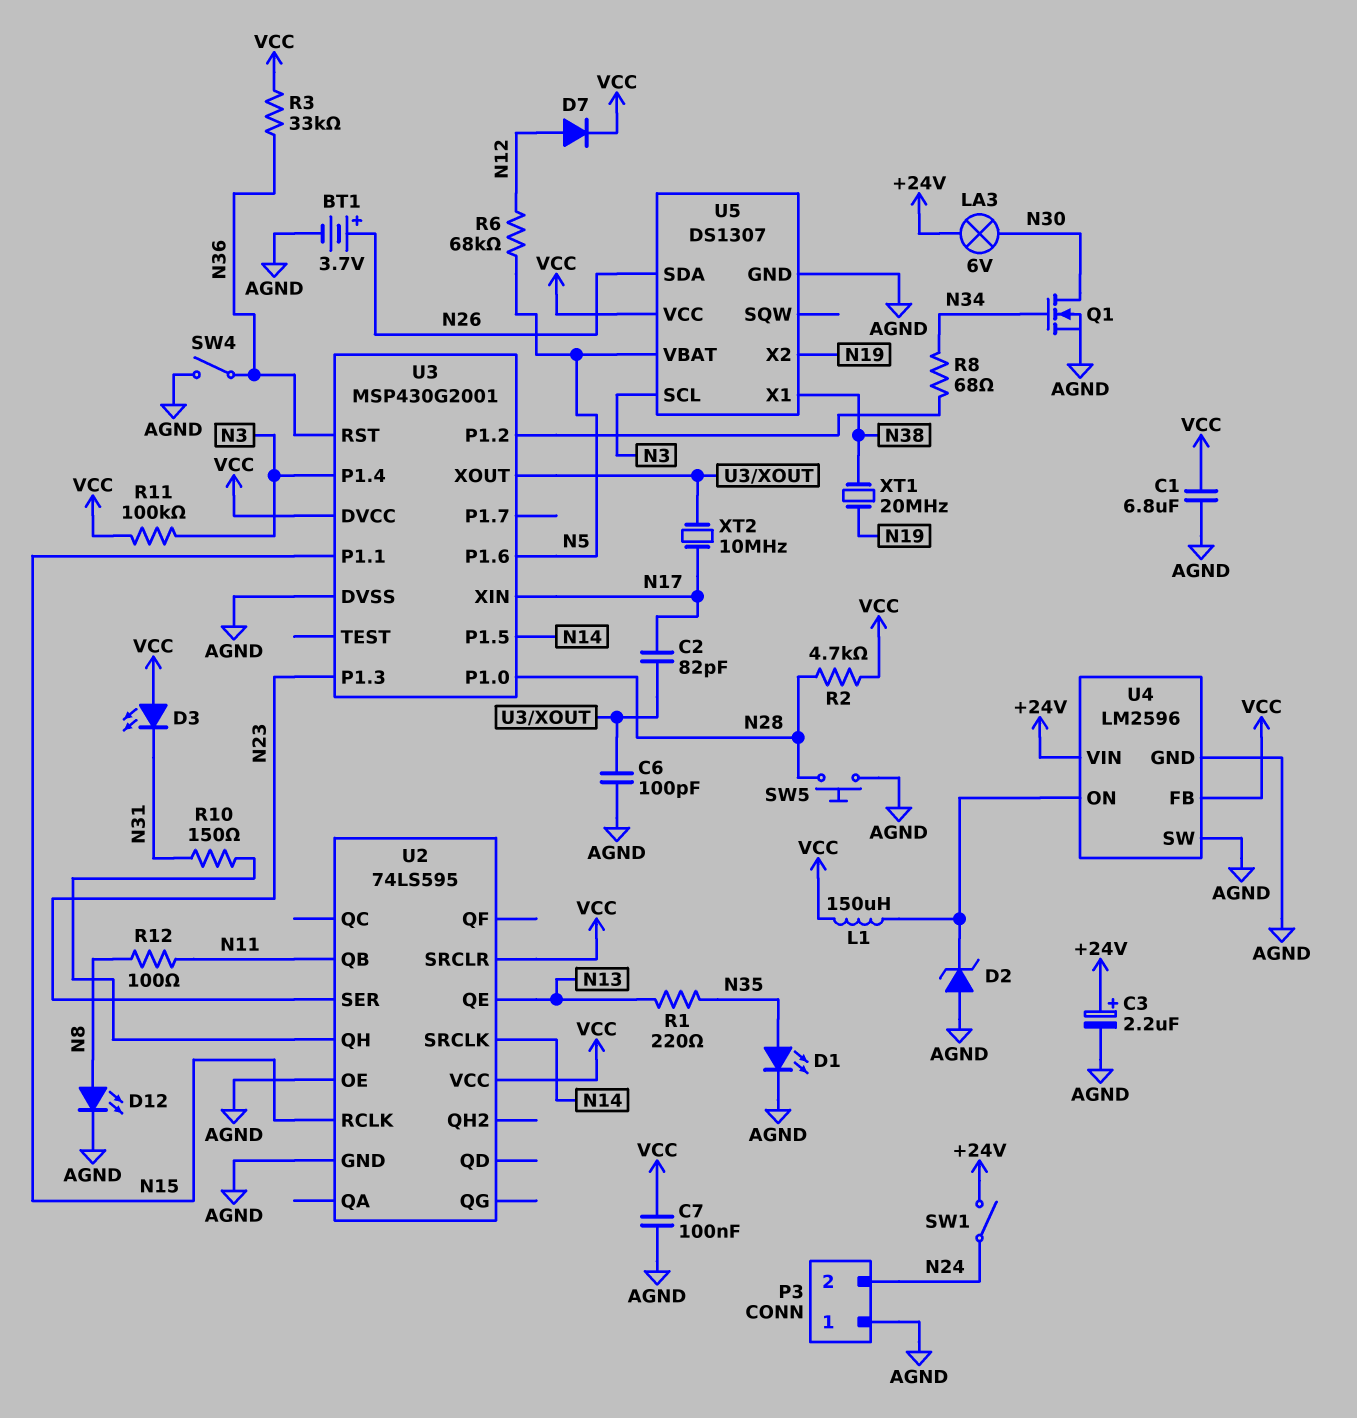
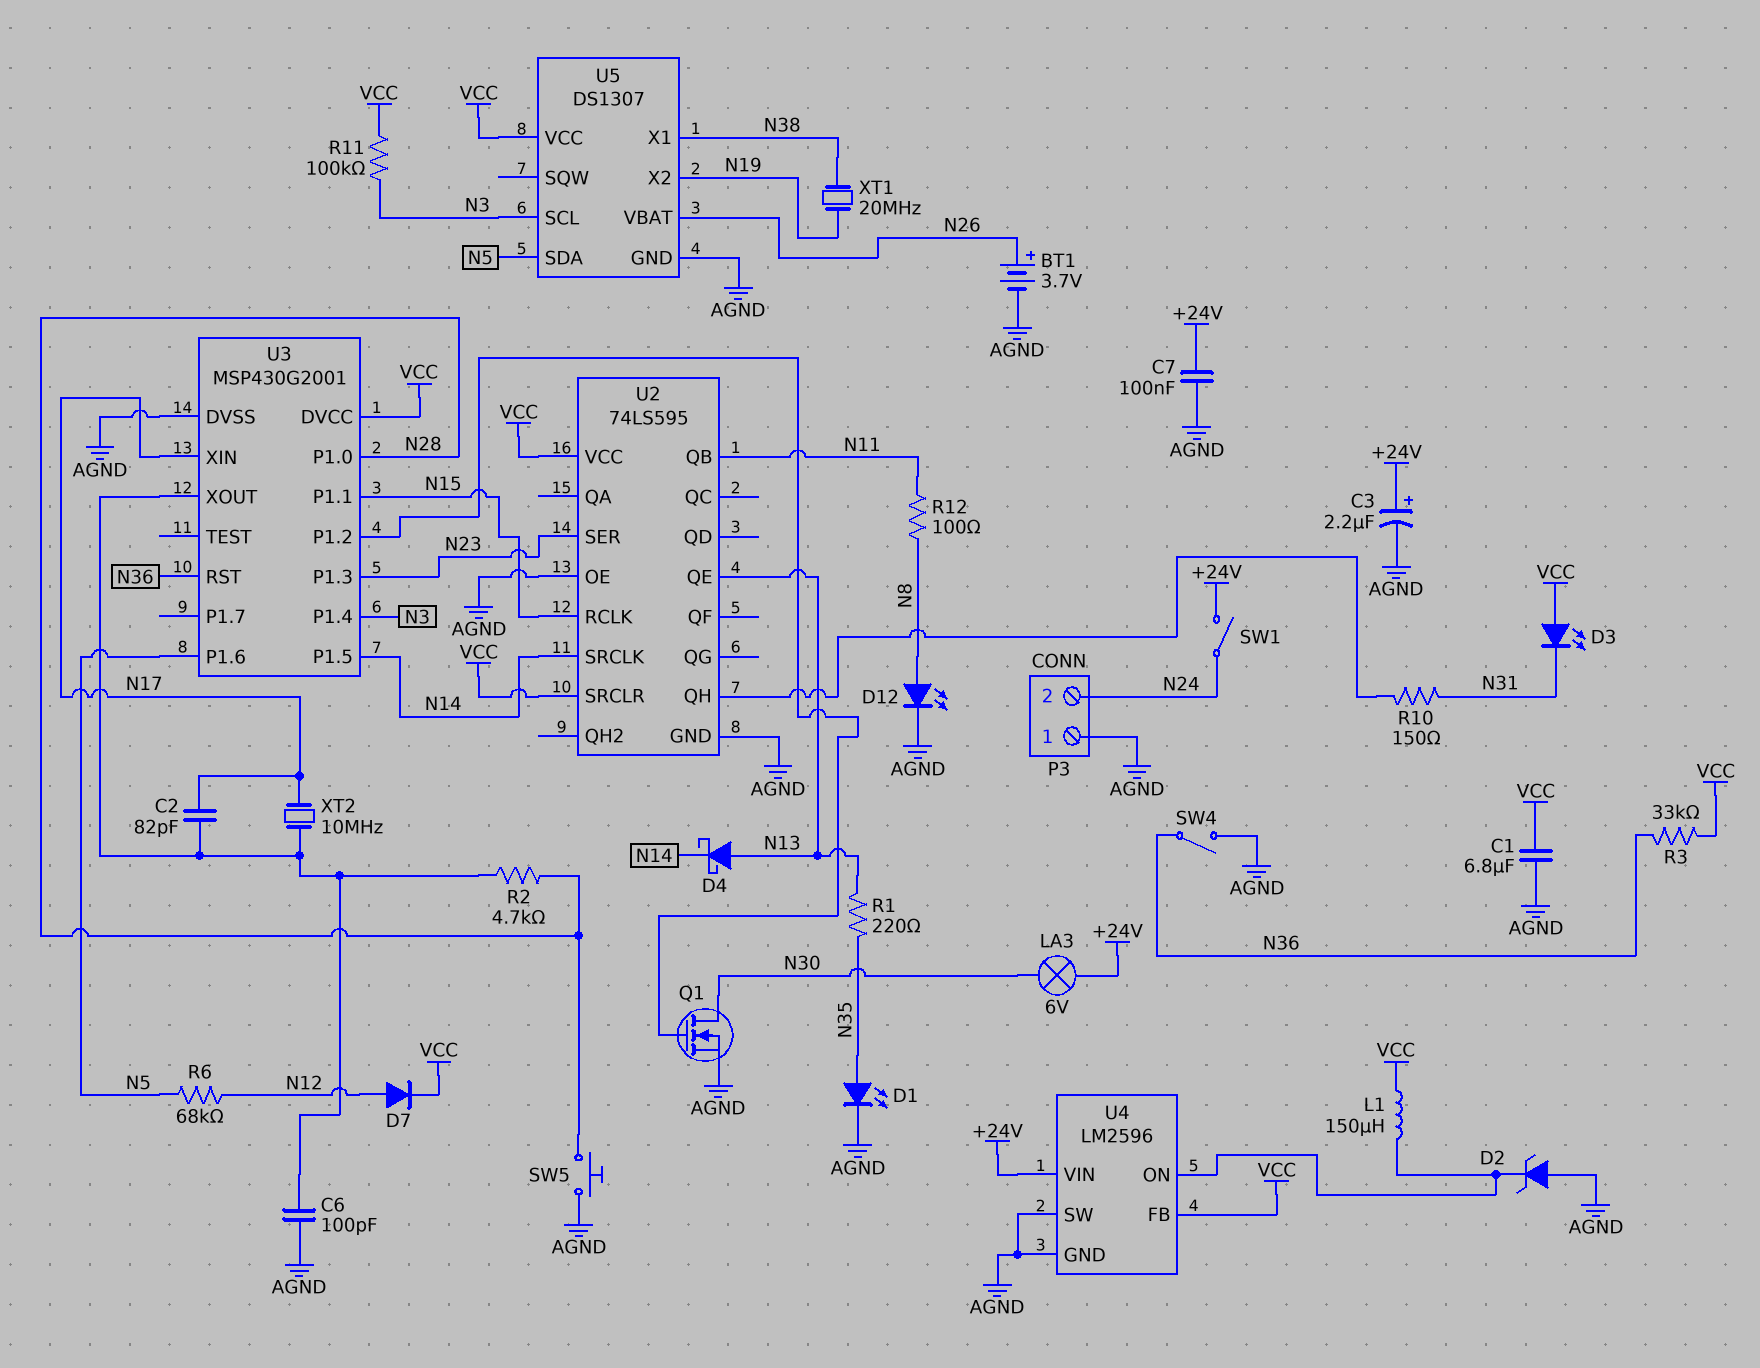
C7: 100nF (AGND, VCC) -> 100nF (+24V, AGND)
D4: none -> schottky (A N13, K N14)
Q1: NMOS (G N34, D N30, S AGND) -> NMOS (G U3/P1.2, D N30, S AGND)
R2: 4.7k (N28, VCC) -> 4.7k (N28, U3/XOUT)
R8: 68 (N34, U3/P1.2) -> none
U5 pin SDA: N26 -> N5
U5 pin VBAT: N5 -> N26

